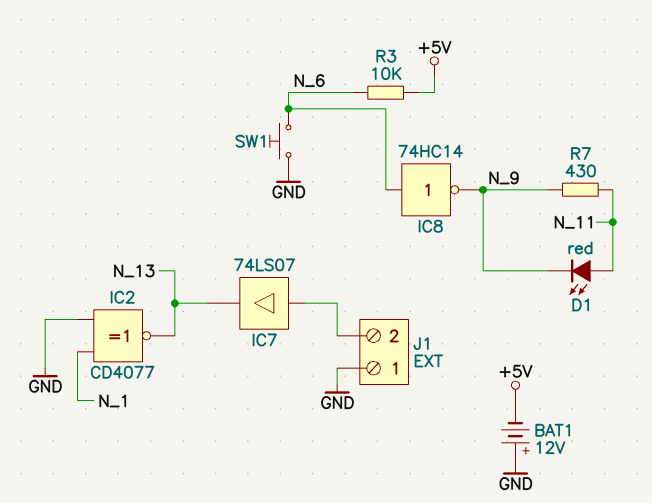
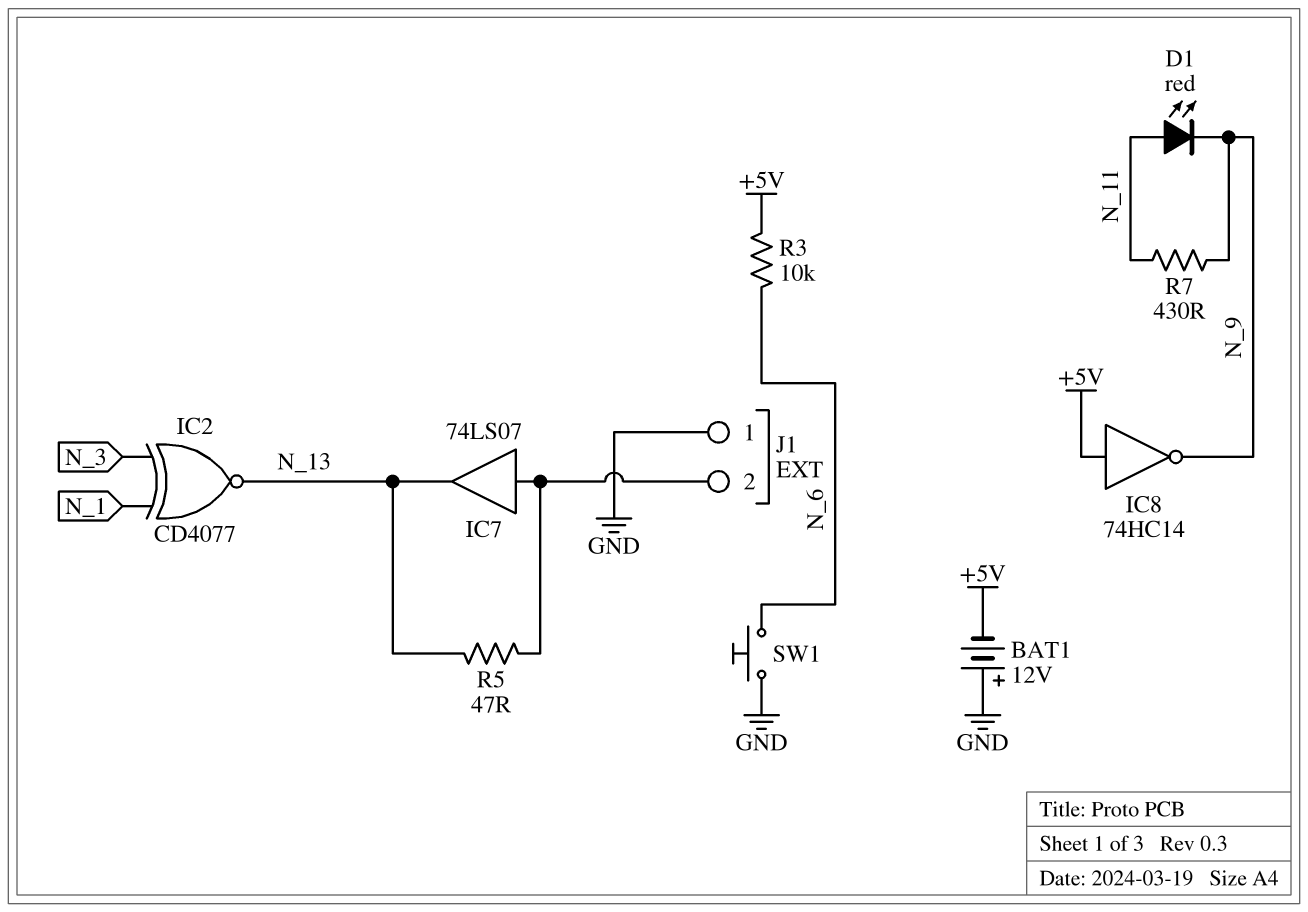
IC2: XNOR CD4077 (in GND, in N_1, out N_13) -> XNOR CD4077 (in N_1, in N_3, out N_13)
IC8: NOT 74HC14 (in N_6, out N_9) -> NOT 74HC14 (in +5V, out N_9)
R5: none -> 47 (J1/2, N_13)

